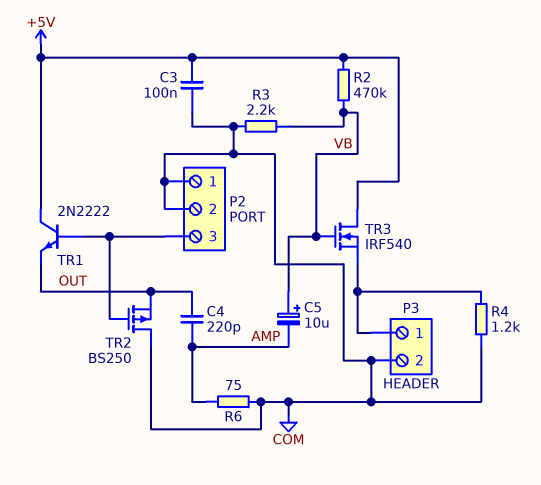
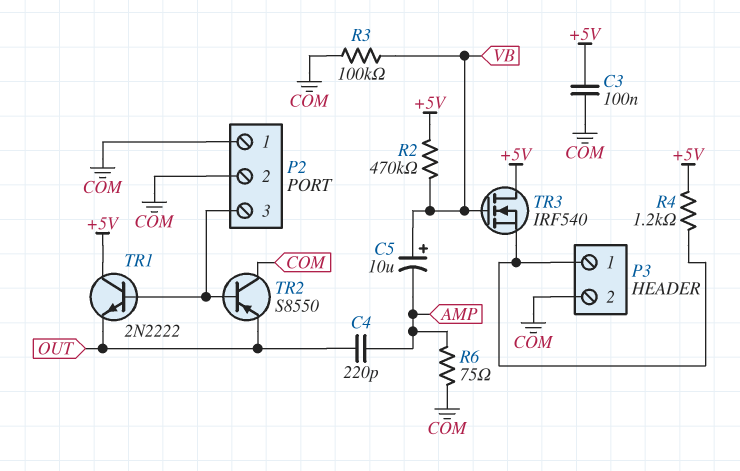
R3: 2.2k (COM, VB) -> 100k (COM, VB)
R4: 1.2k (COM, P3/1) -> 1.2k (+5V, P3/1)
TR2: PMOS BS250 (G P2/3, D COM, S OUT) -> PNP S8550 (B P2/3, C COM, E OUT)

